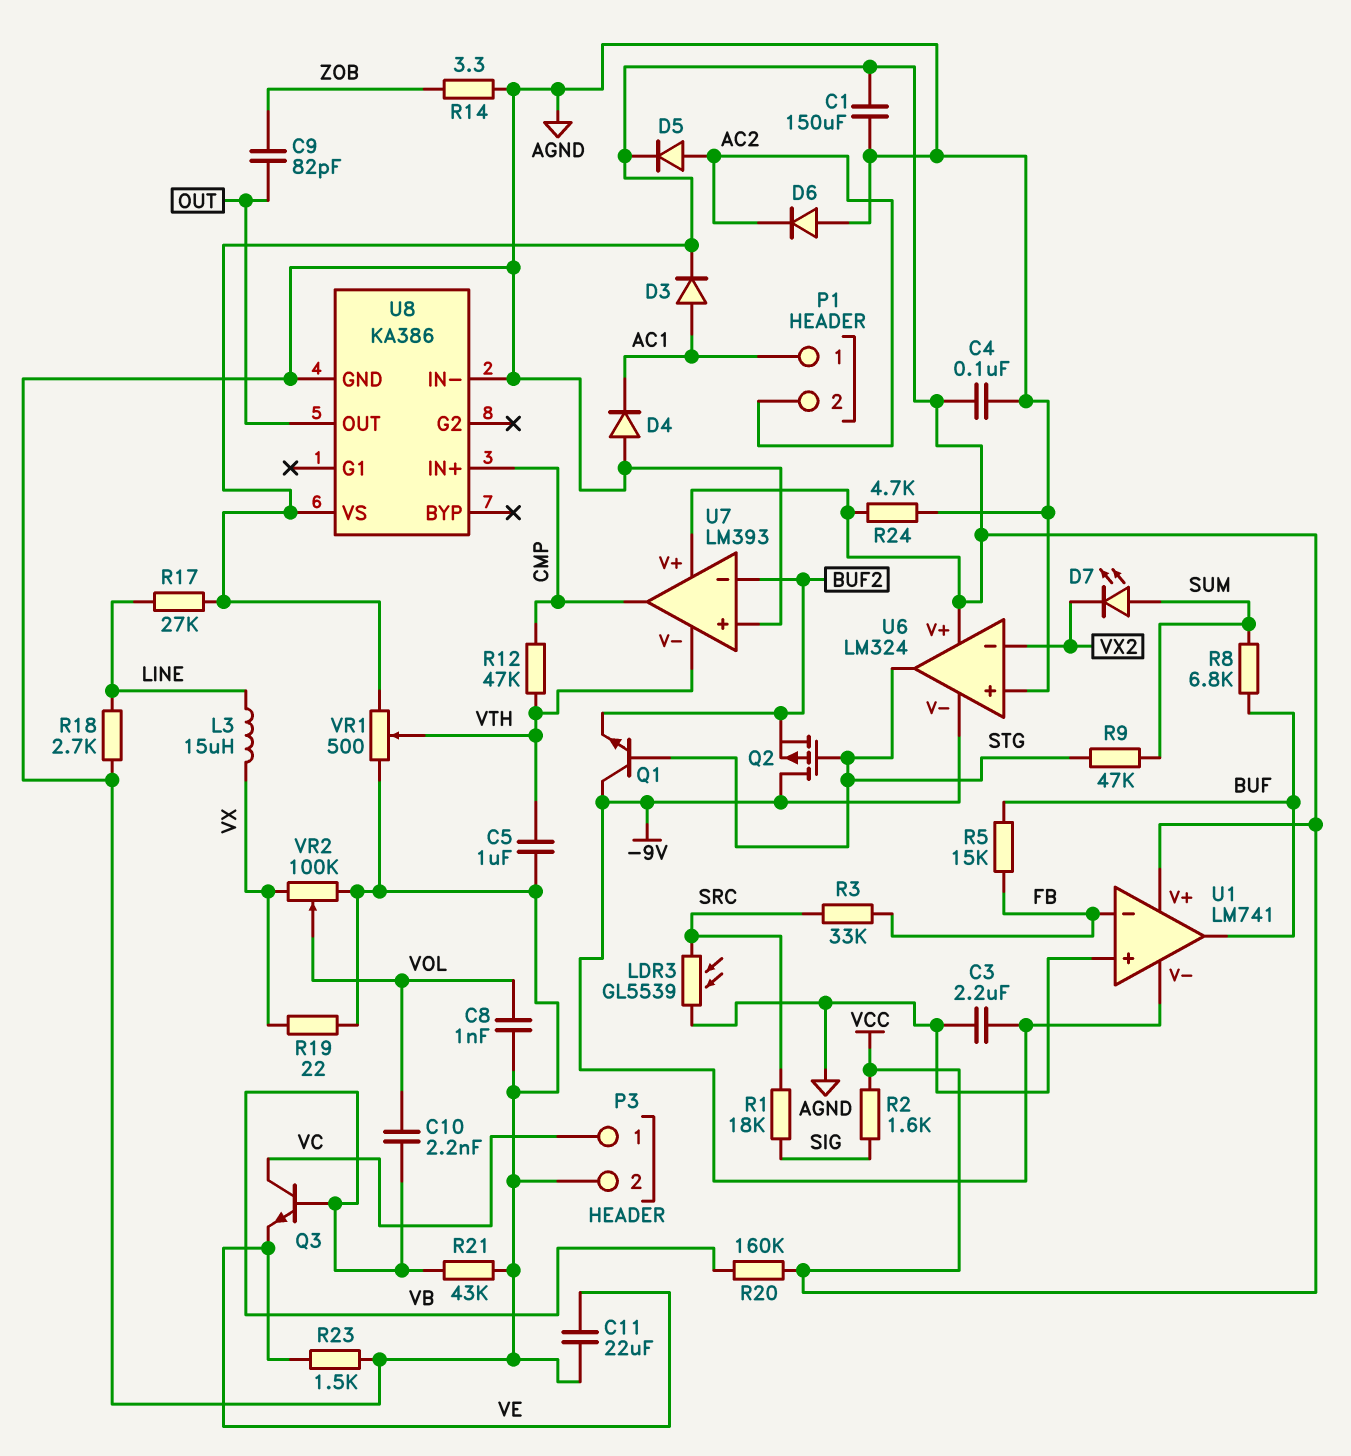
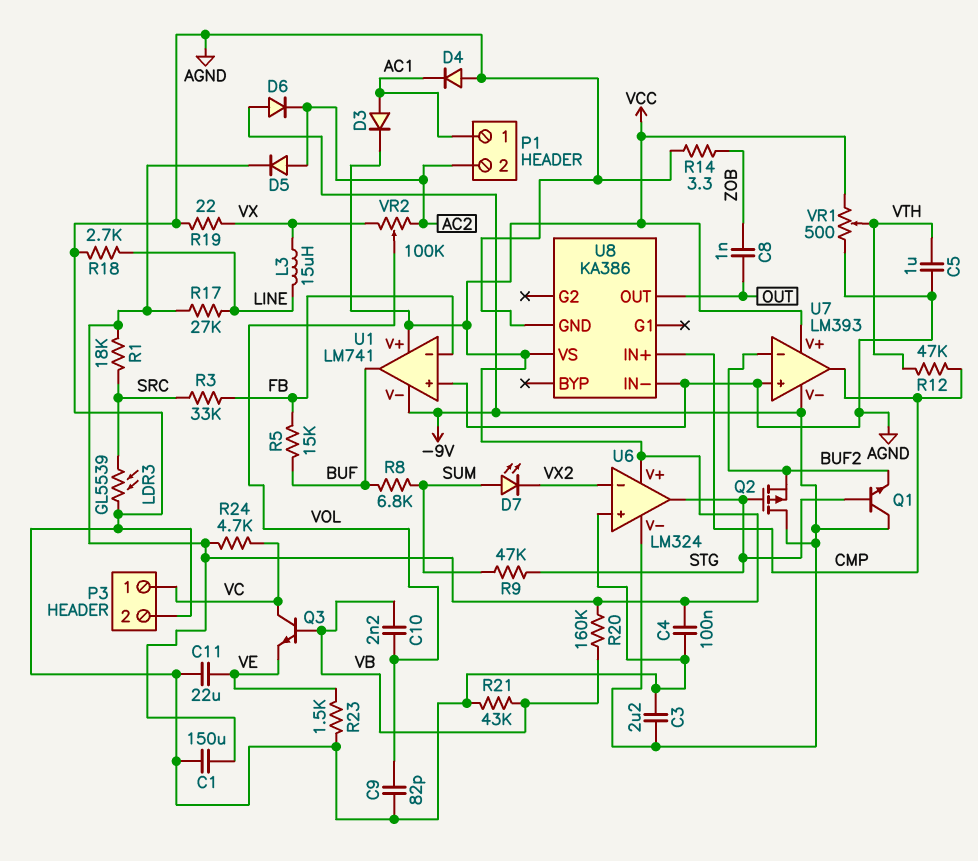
C8: 1nF (AGND, VOL) -> 1nF (OUT, ZOB)
C9: 82pF (OUT, ZOB) -> 82pF (AGND, VOL)
D6: diode (A AGND, K AC2) -> diode (A -9V, K AC2)
R1: 18k (SIG, SRC) -> 18k (SRC, VCC)
R2: 1.6k (SIG, VCC) -> none
R24: 4.7k (AGND, VCC) -> 4.7k (VC, VCC)
U7 pin V-: VTH -> -9V
VR2: 100k (AGND, VX, wiper VOL) -> 100k (AC2, VX, wiper VOL)

